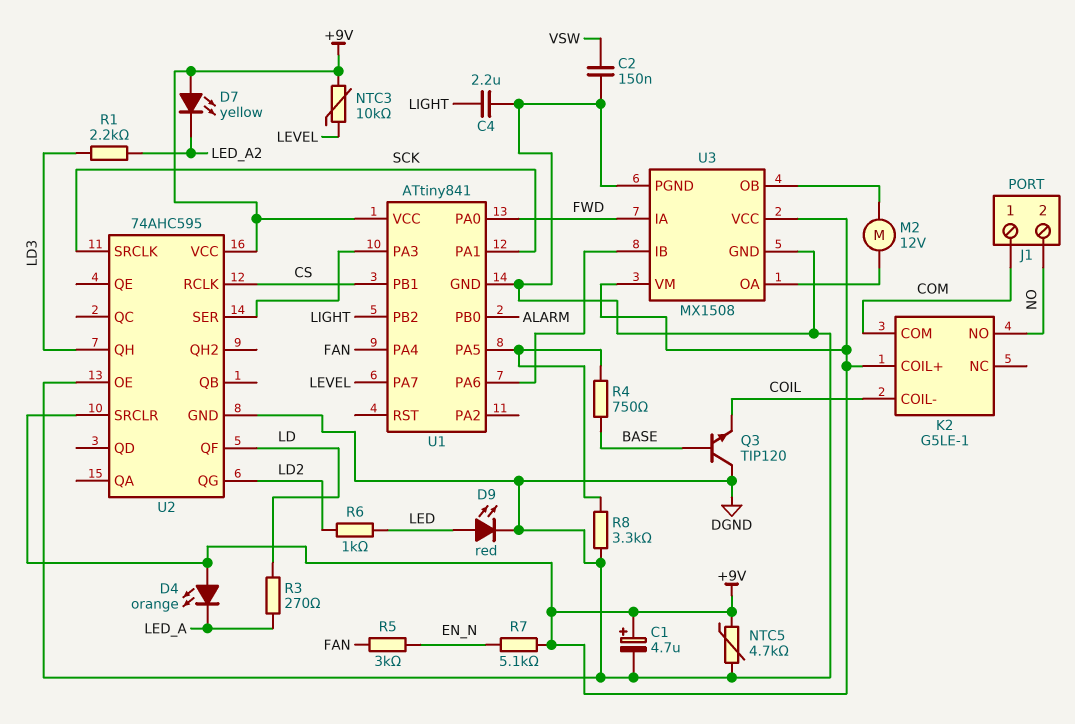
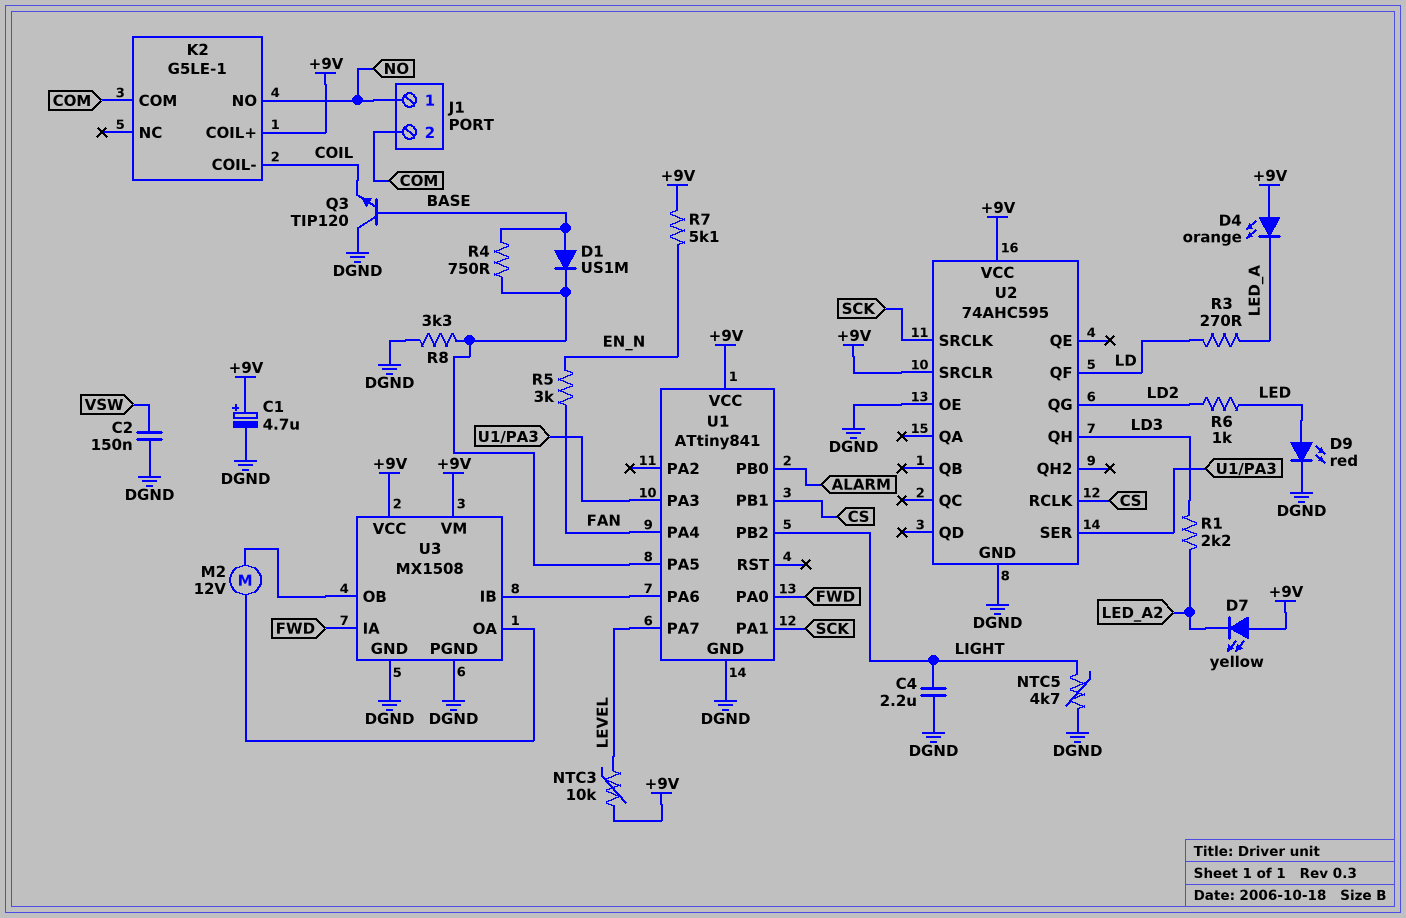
D1: none -> diode US1M (A BASE, K U1/PA5)
J1 pin 1: COM -> NO
J1 pin 2: NO -> COM
NTC5: 4.7k (+9V, DGND) -> 4.7k (DGND, LIGHT)

